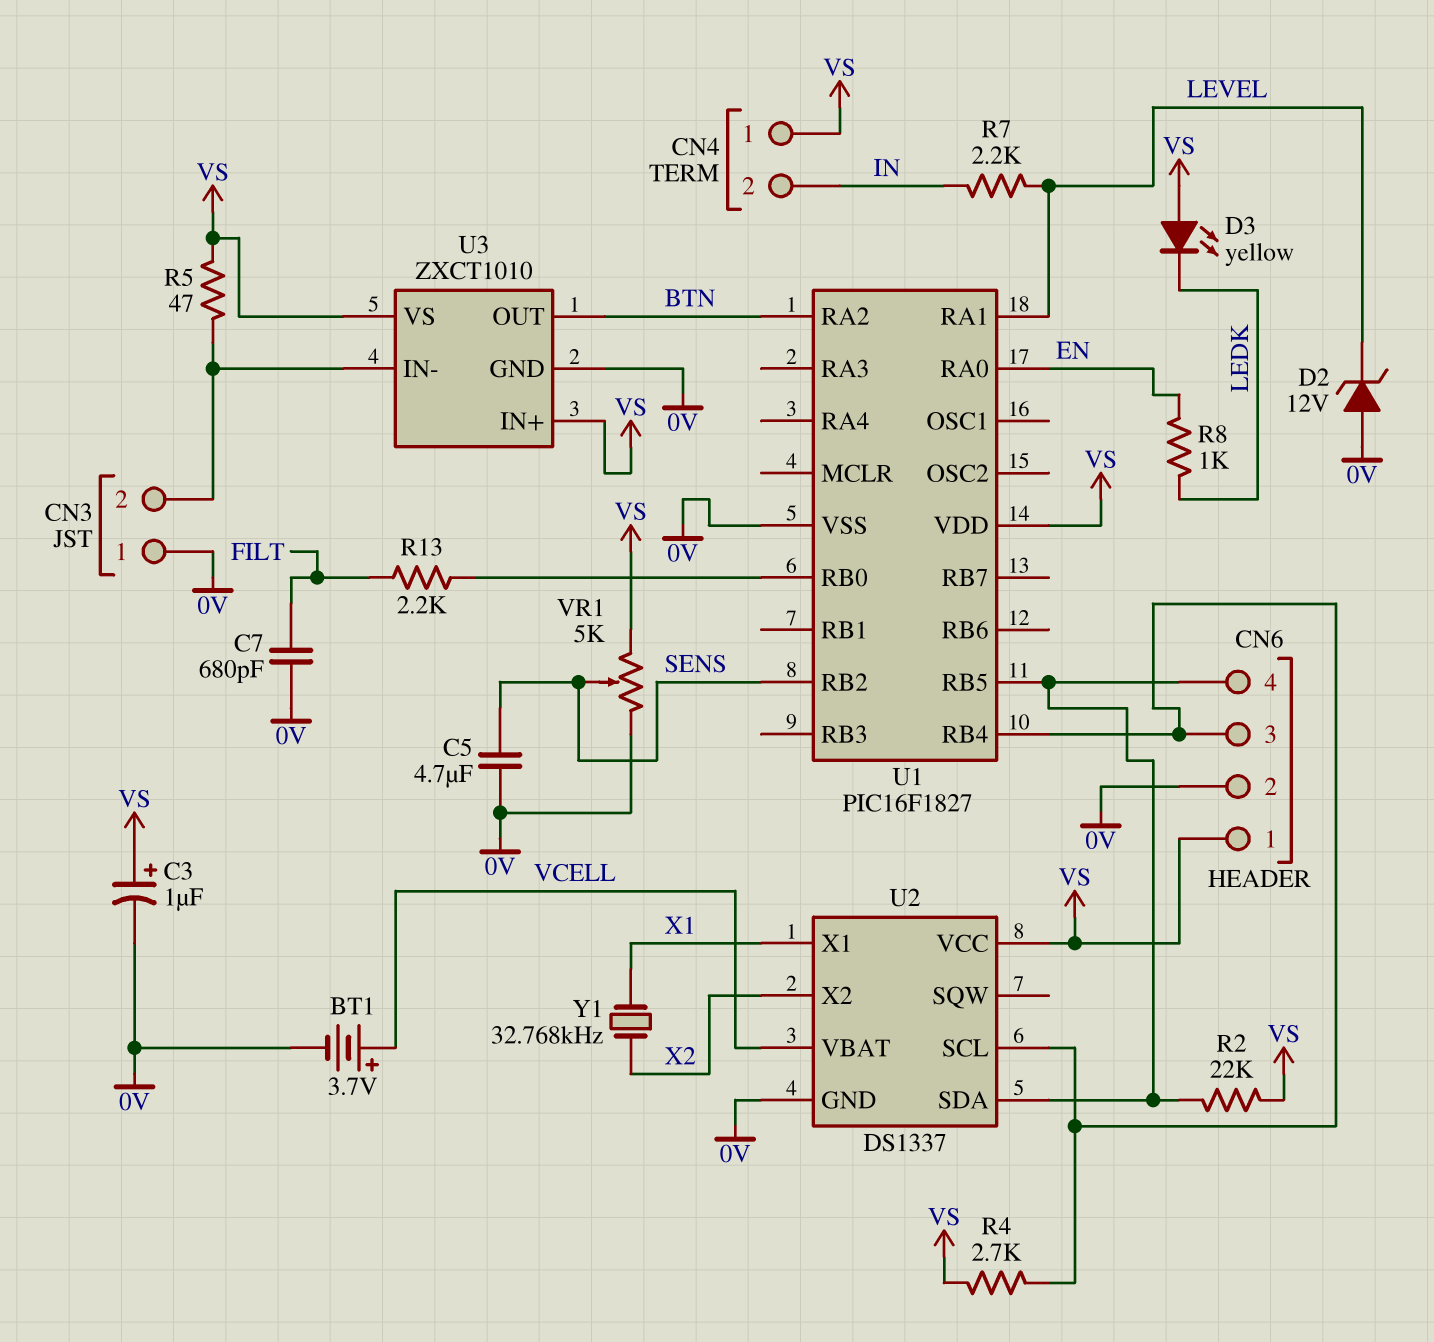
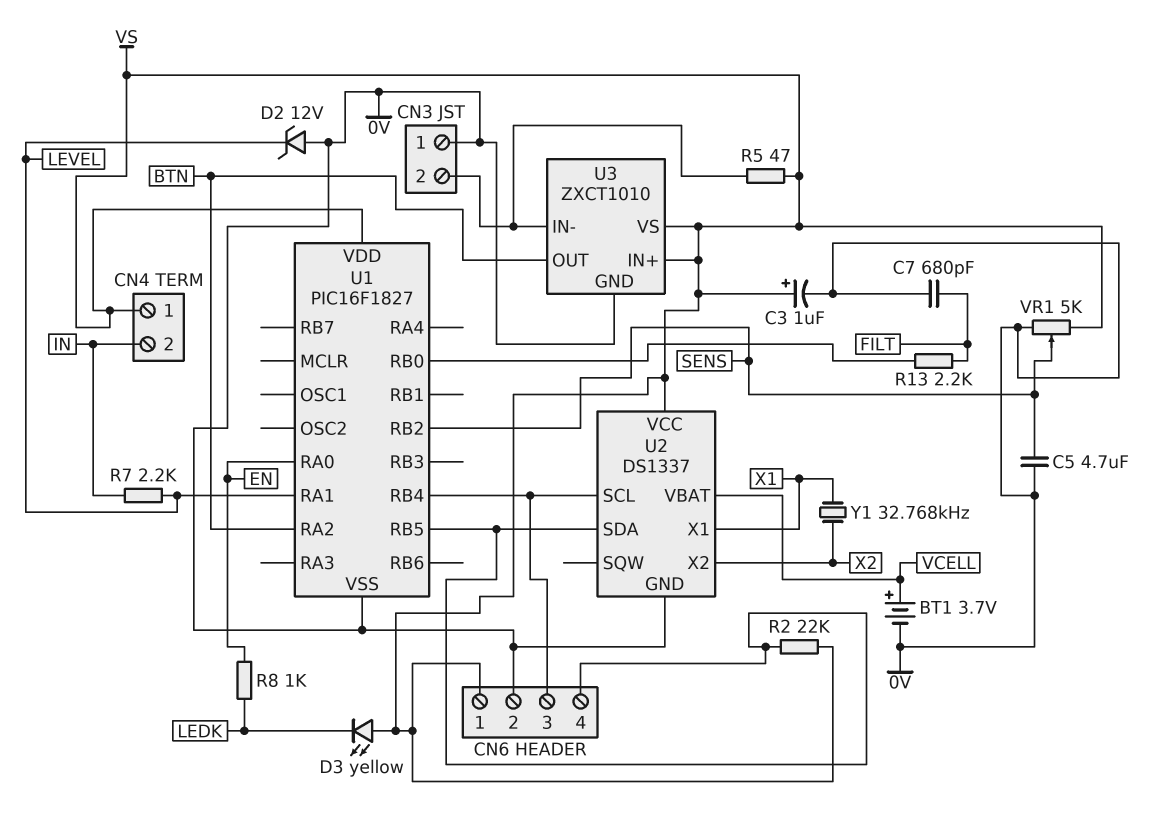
R4: 2.7k (CN6/3, VS) -> none

